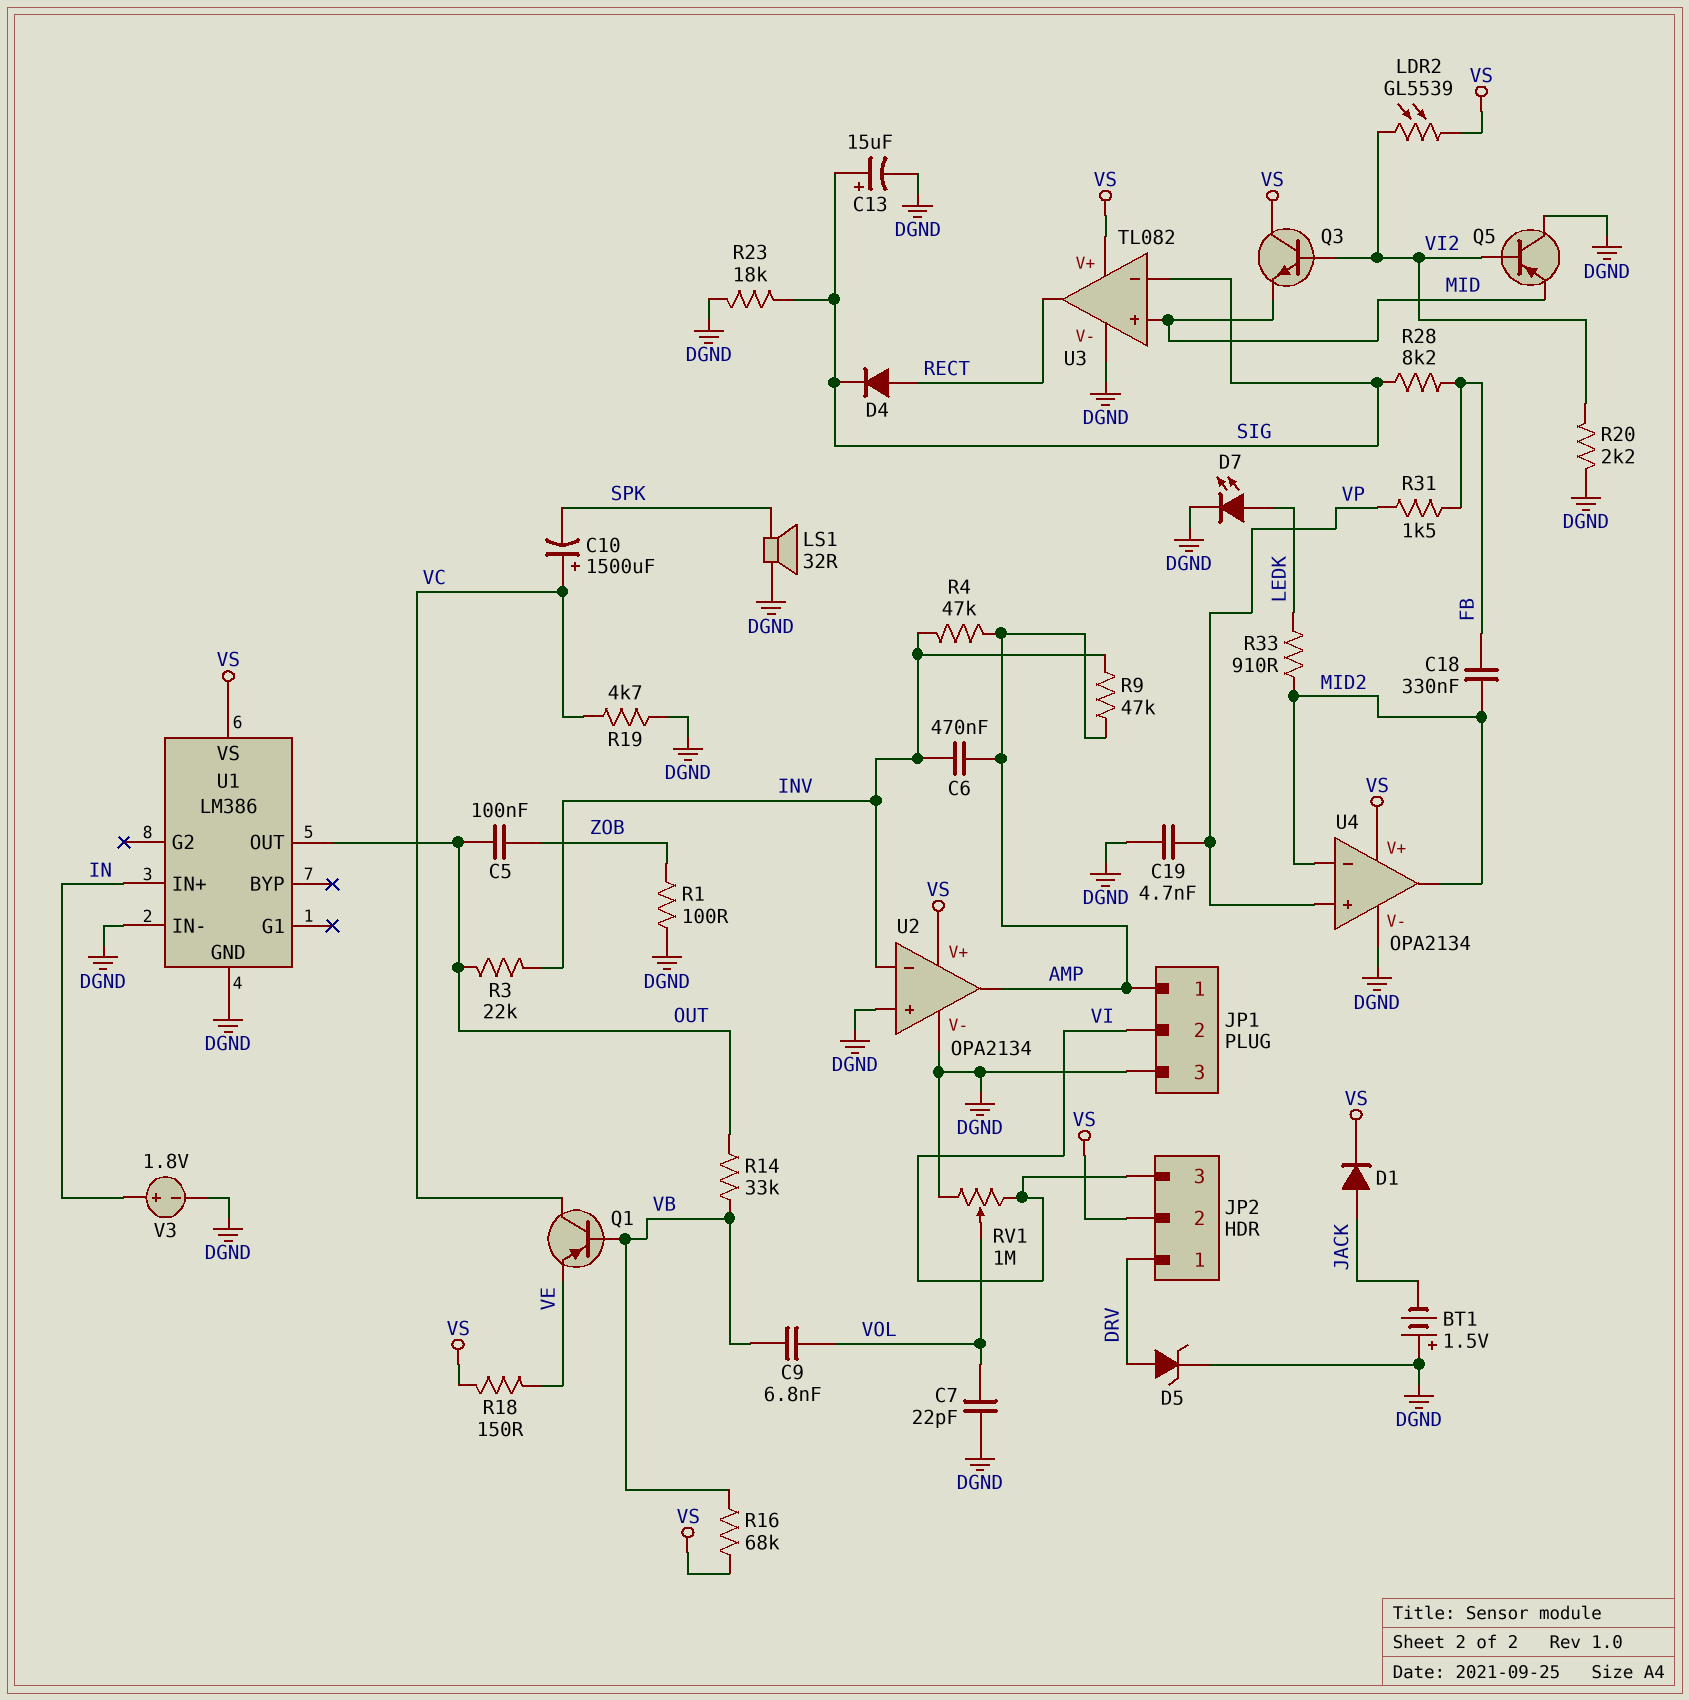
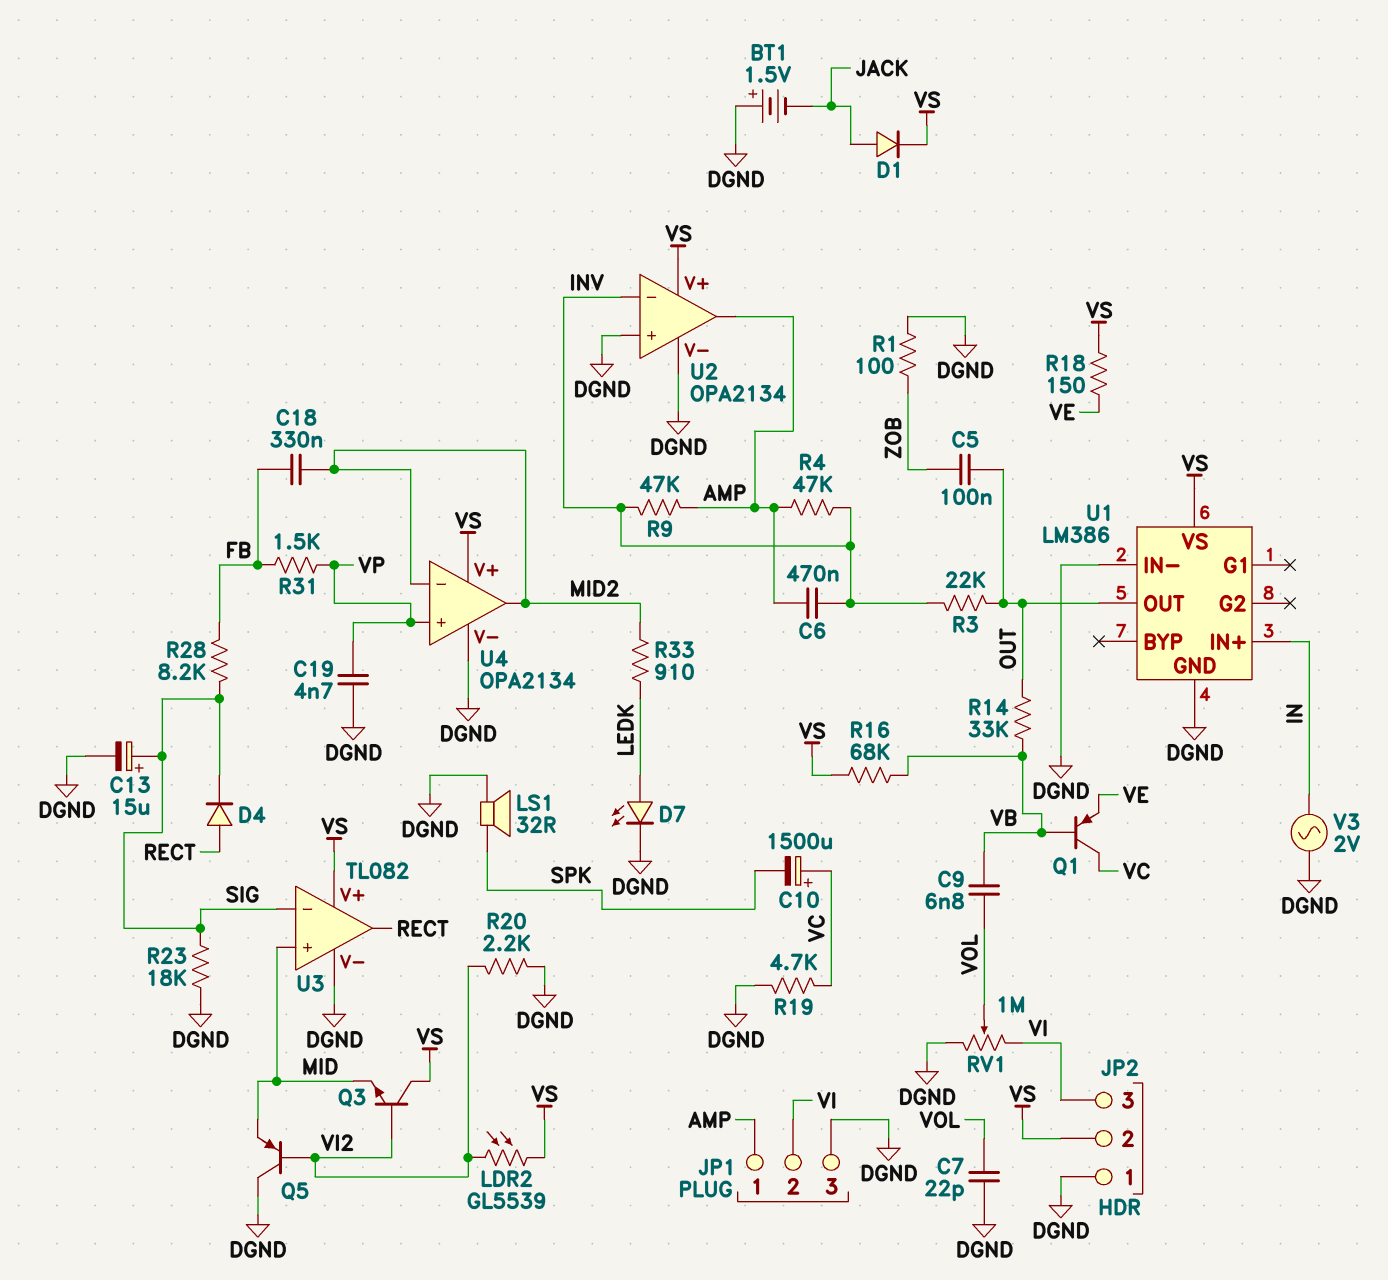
D5: zener (A DRV, K DGND) -> none
JP2 pin 1: DRV -> DGND
V3: 1.8V (plus IN, minus DGND) -> AC 2V (DGND, IN)

